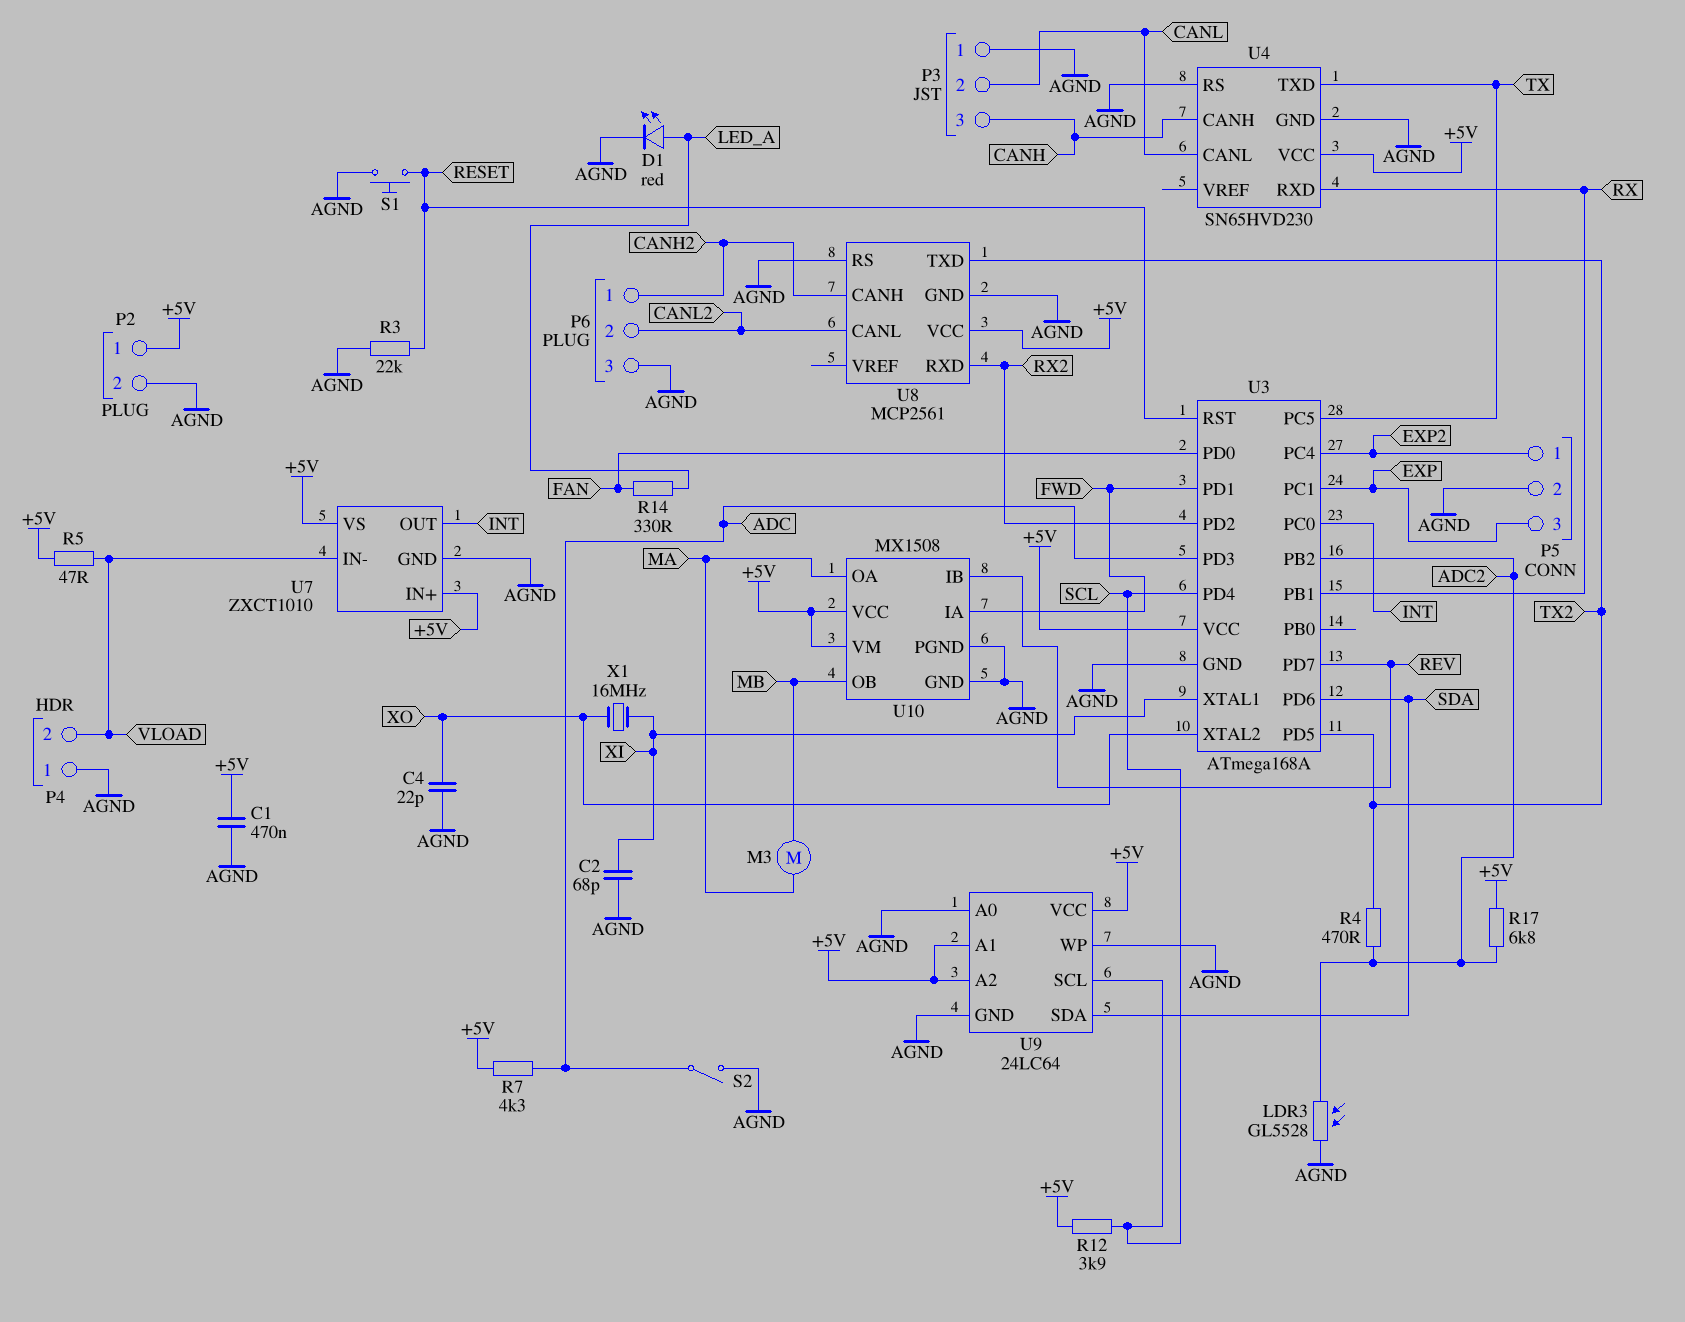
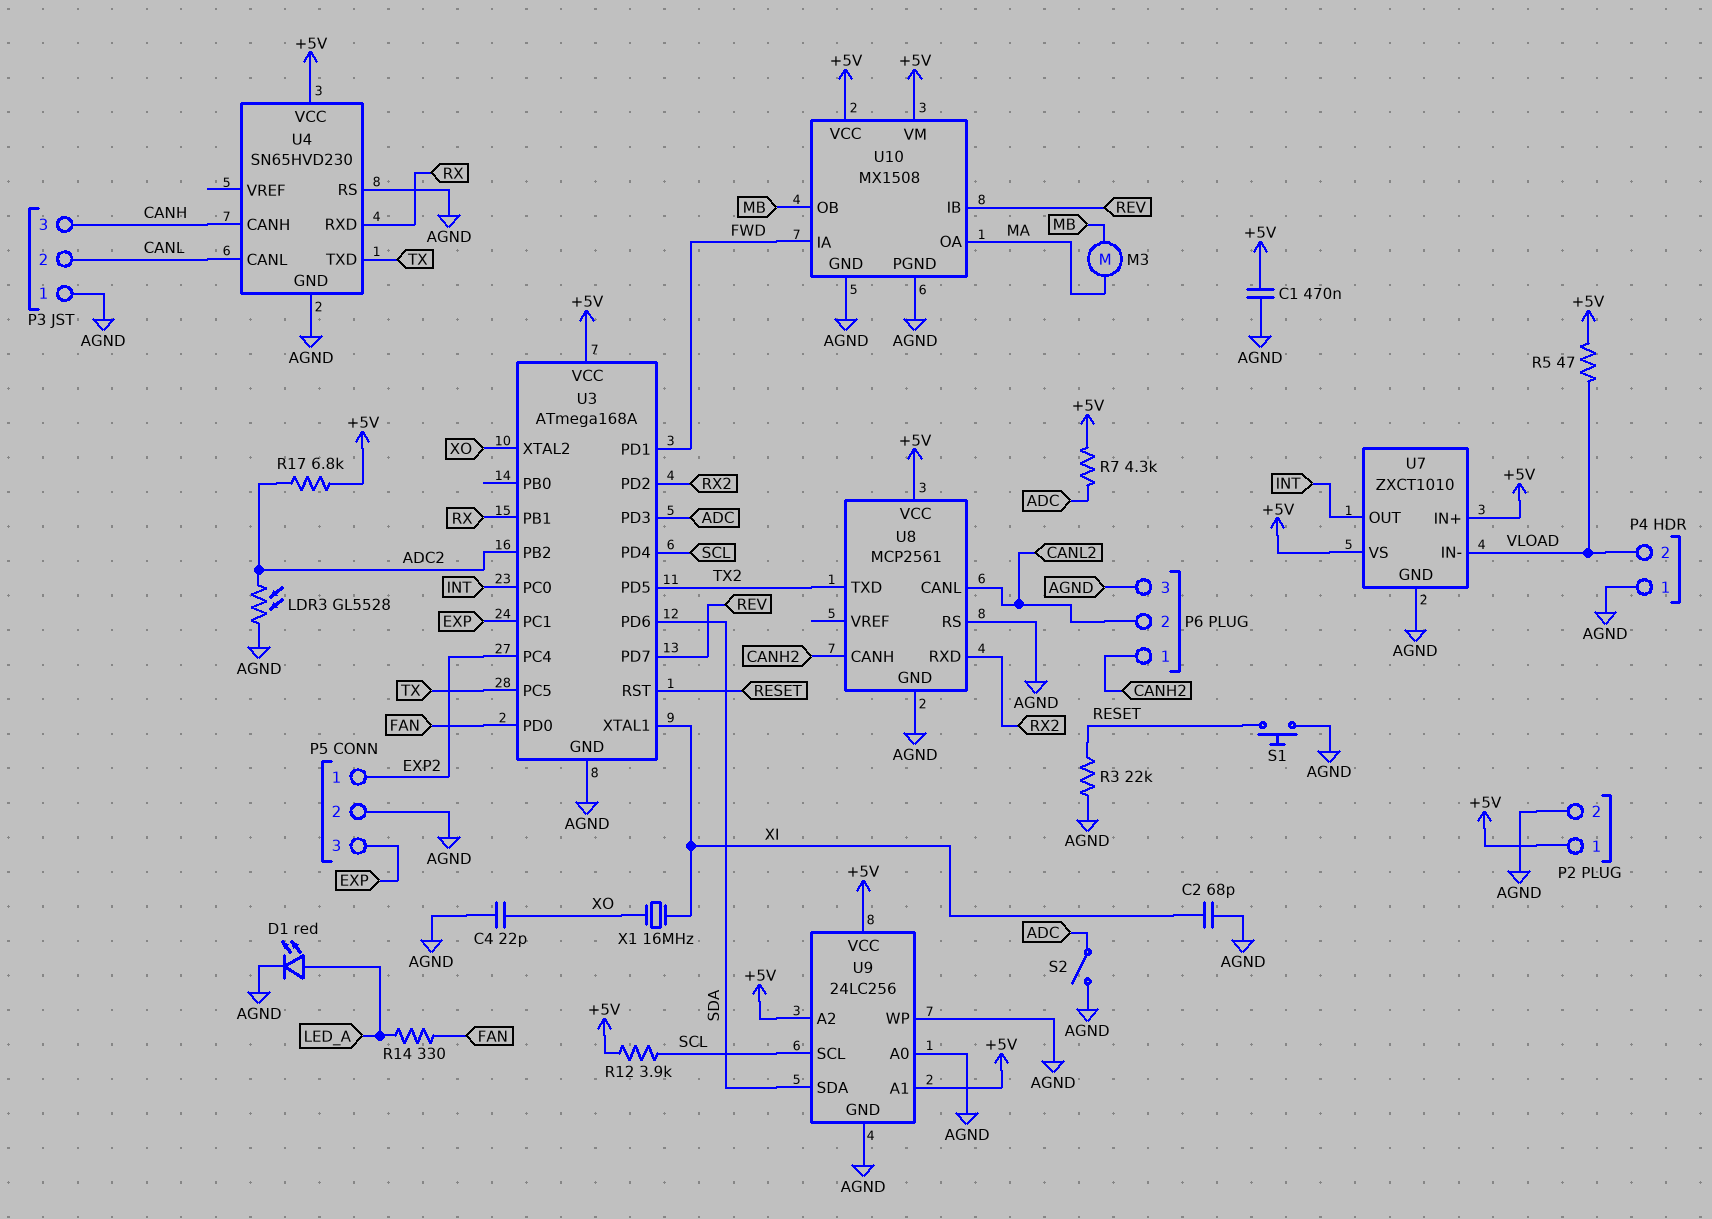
R4: 470 (ADC2, TX2) -> none
U9: 24LC64 -> 24LC256

